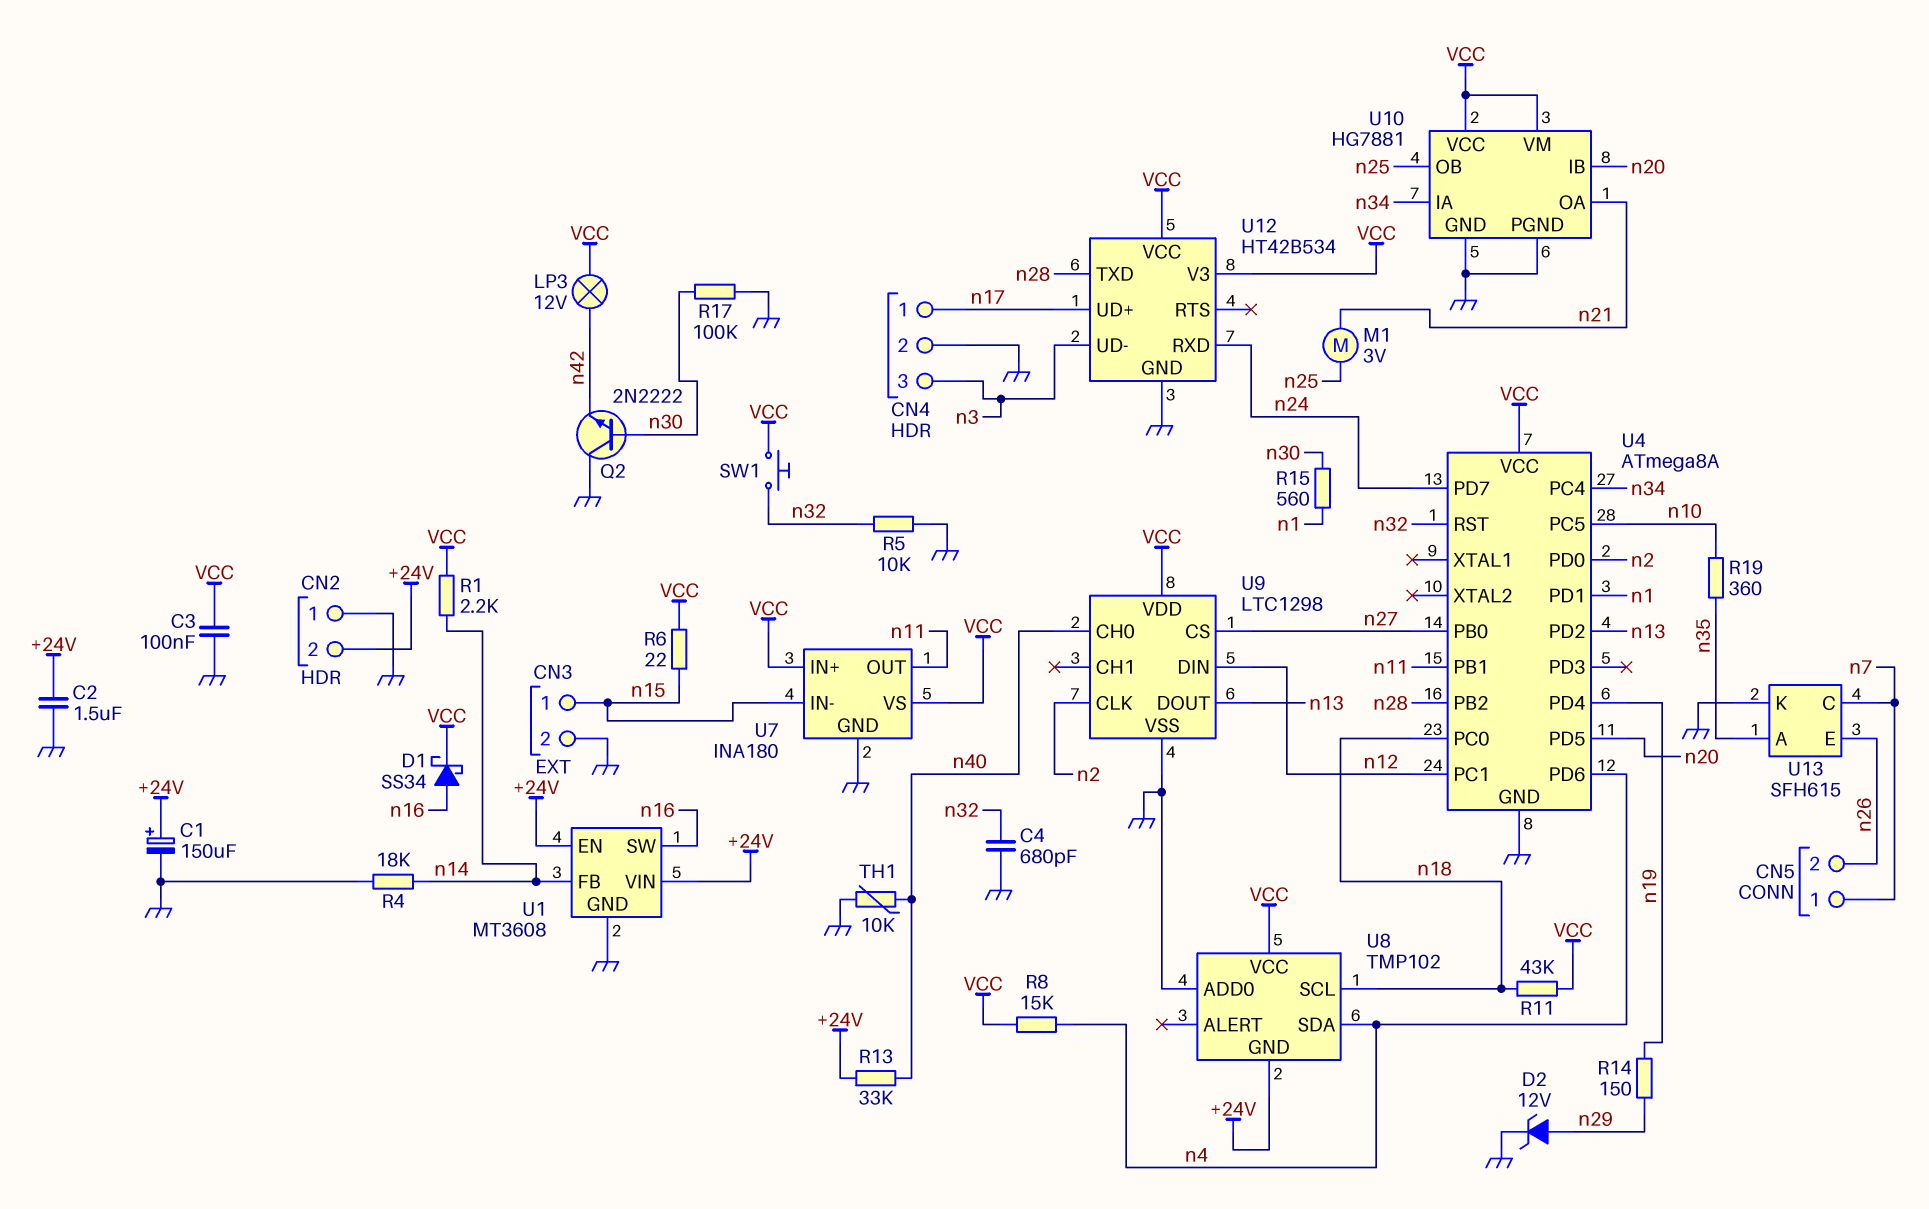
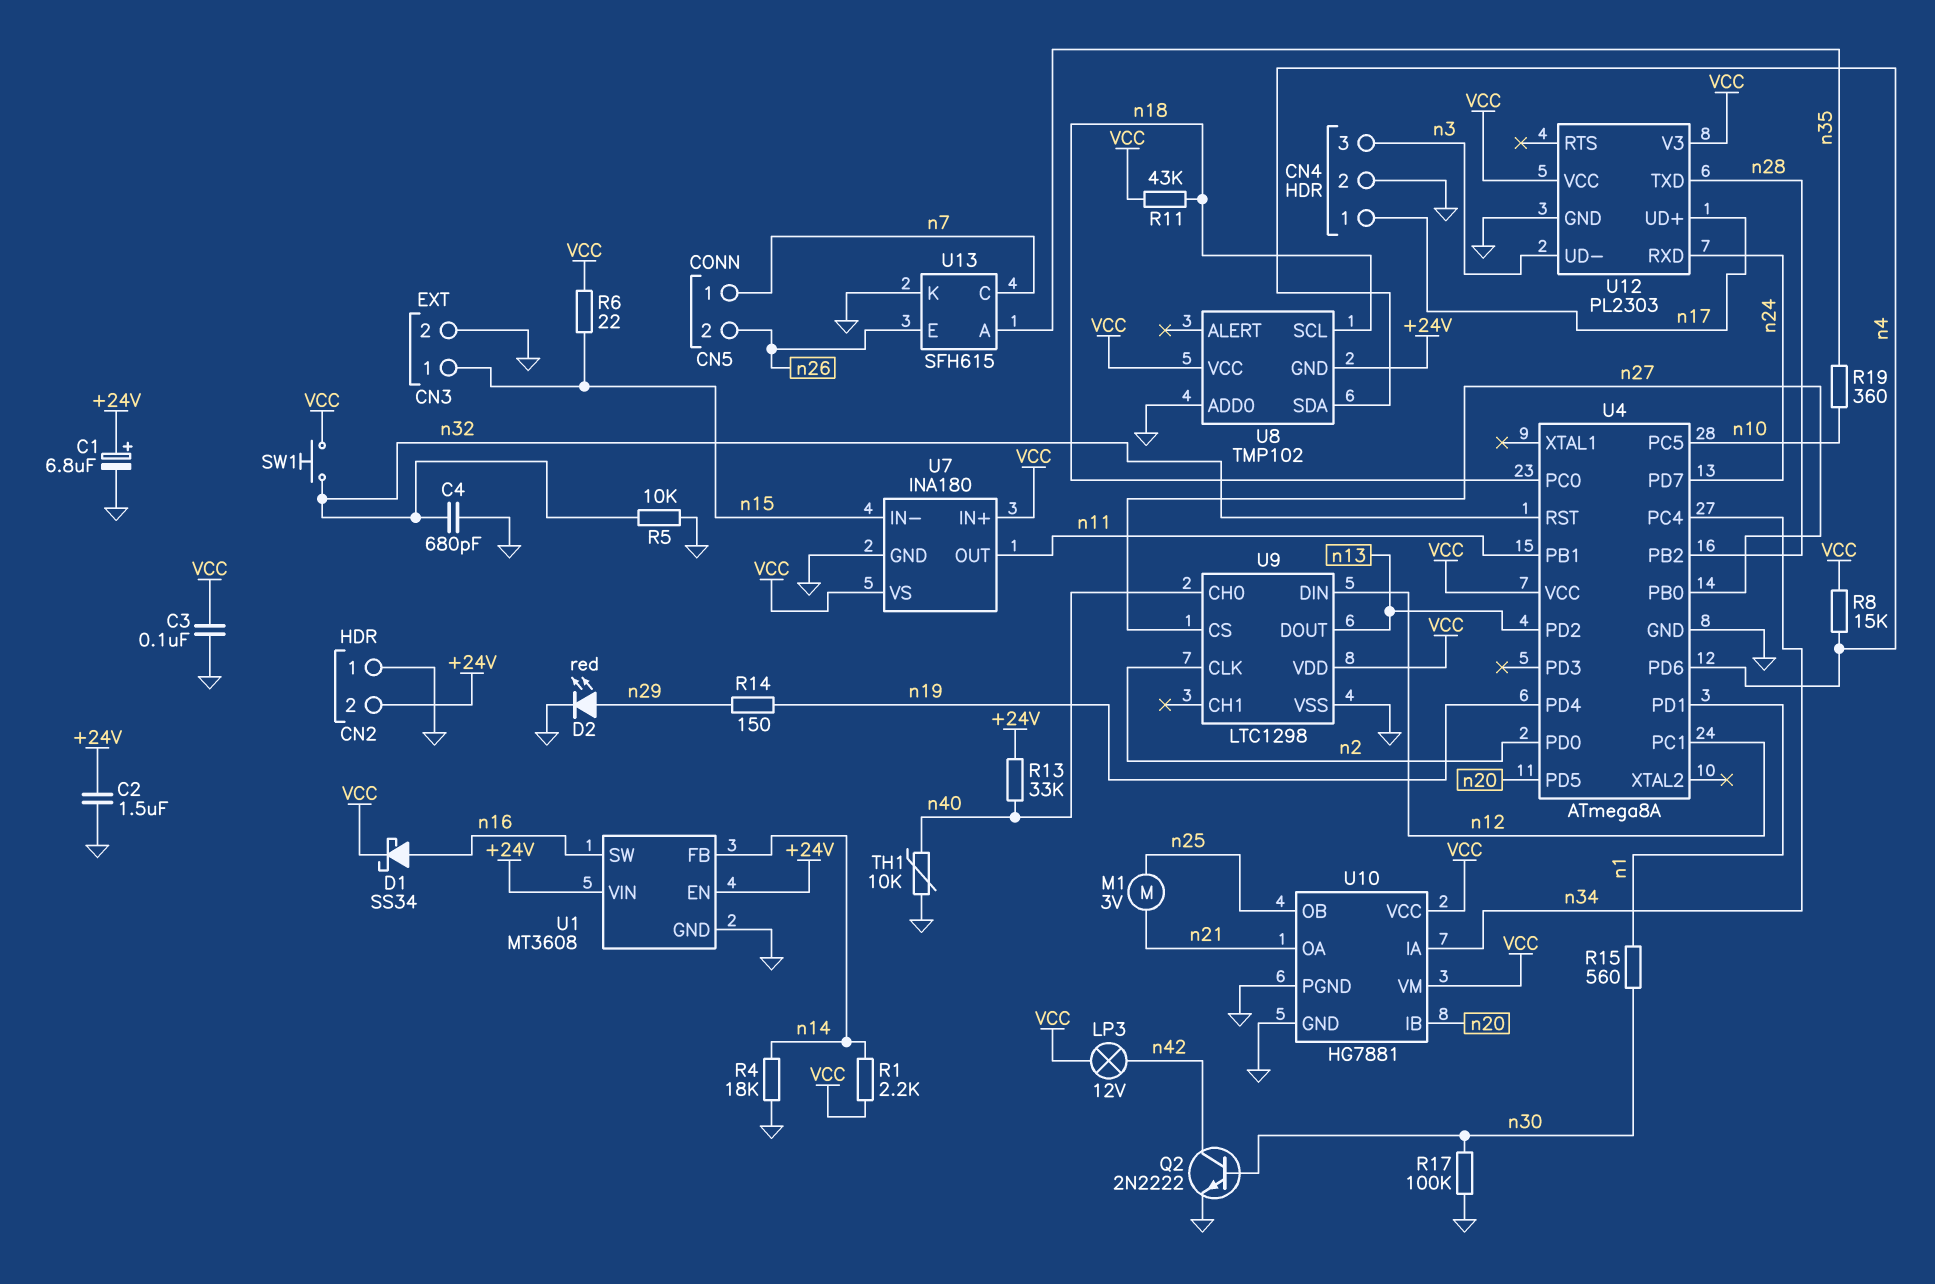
C1: 150uF (plus +24V, minus GND) -> 6.8uF (plus +24V, minus GND)
D2: zener 12V (A n29, K GND) -> LED red (A n29, K GND)
Q2: NPN 2N2222 (B n30, C GND, E n42) -> NPN 2N2222 (B n30, C n42, E GND)
U12: HT42B534 -> PL2303

